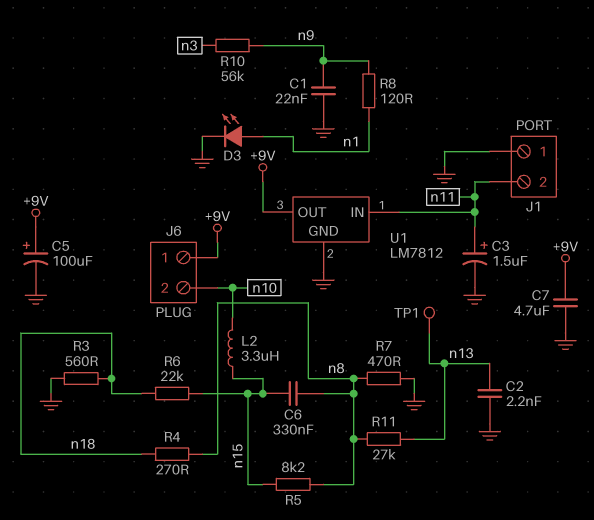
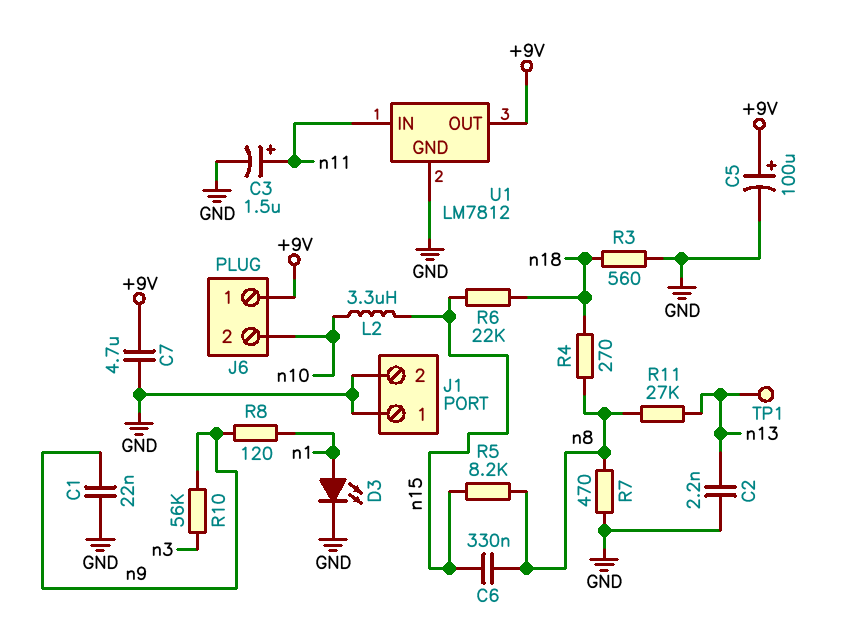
J1 pin 2: n11 -> GND

